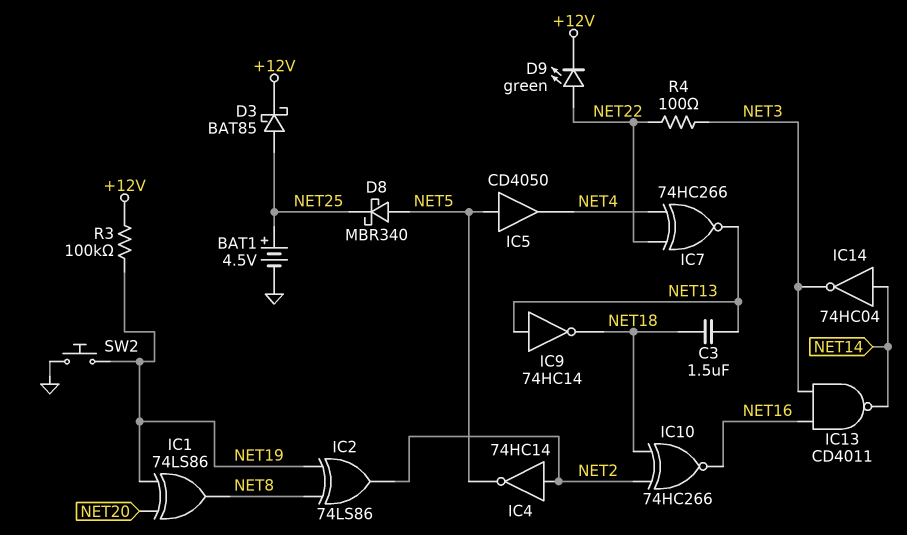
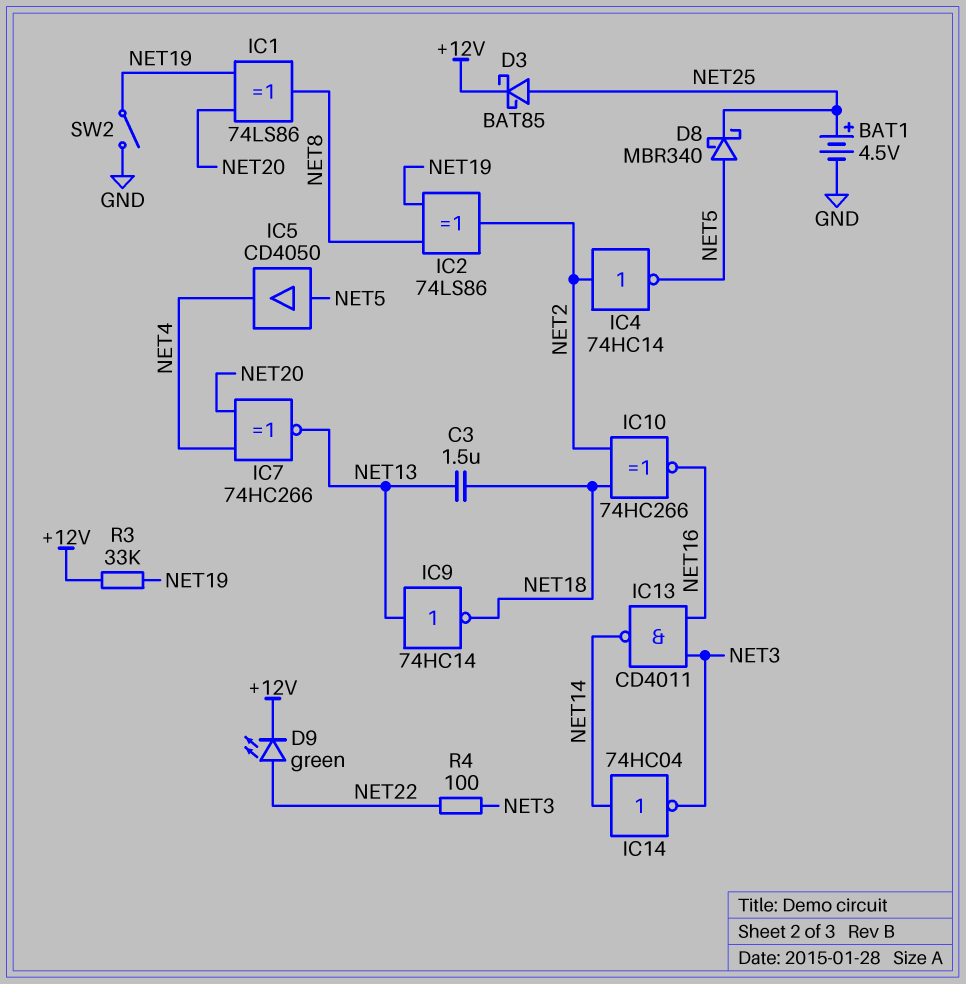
IC7: XNOR 74HC266 (in NET4, in NET22, out NET13) -> XNOR 74HC266 (in NET4, in NET20, out NET13)
R3: 100k (+12V, NET19) -> 33k (+12V, NET19)
SW2: button (GND, NET19) -> switch (GND, NET19)

